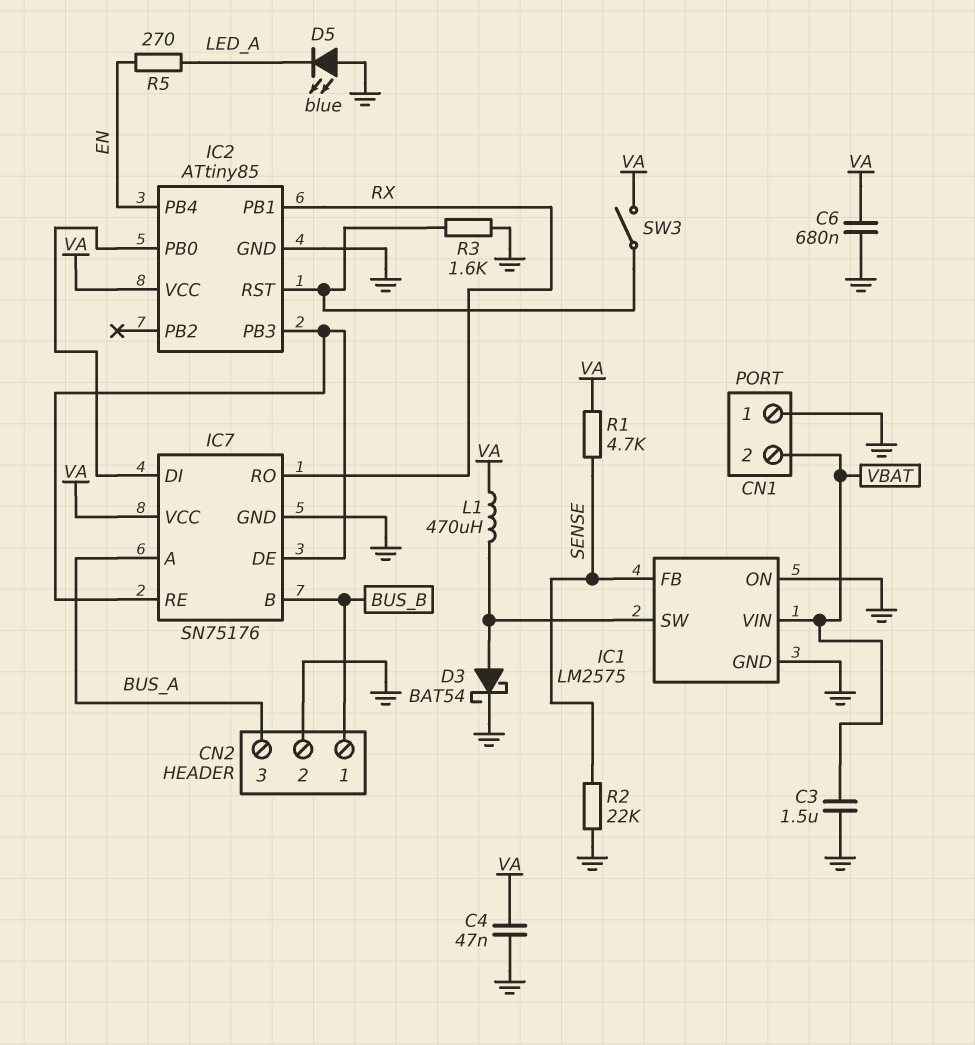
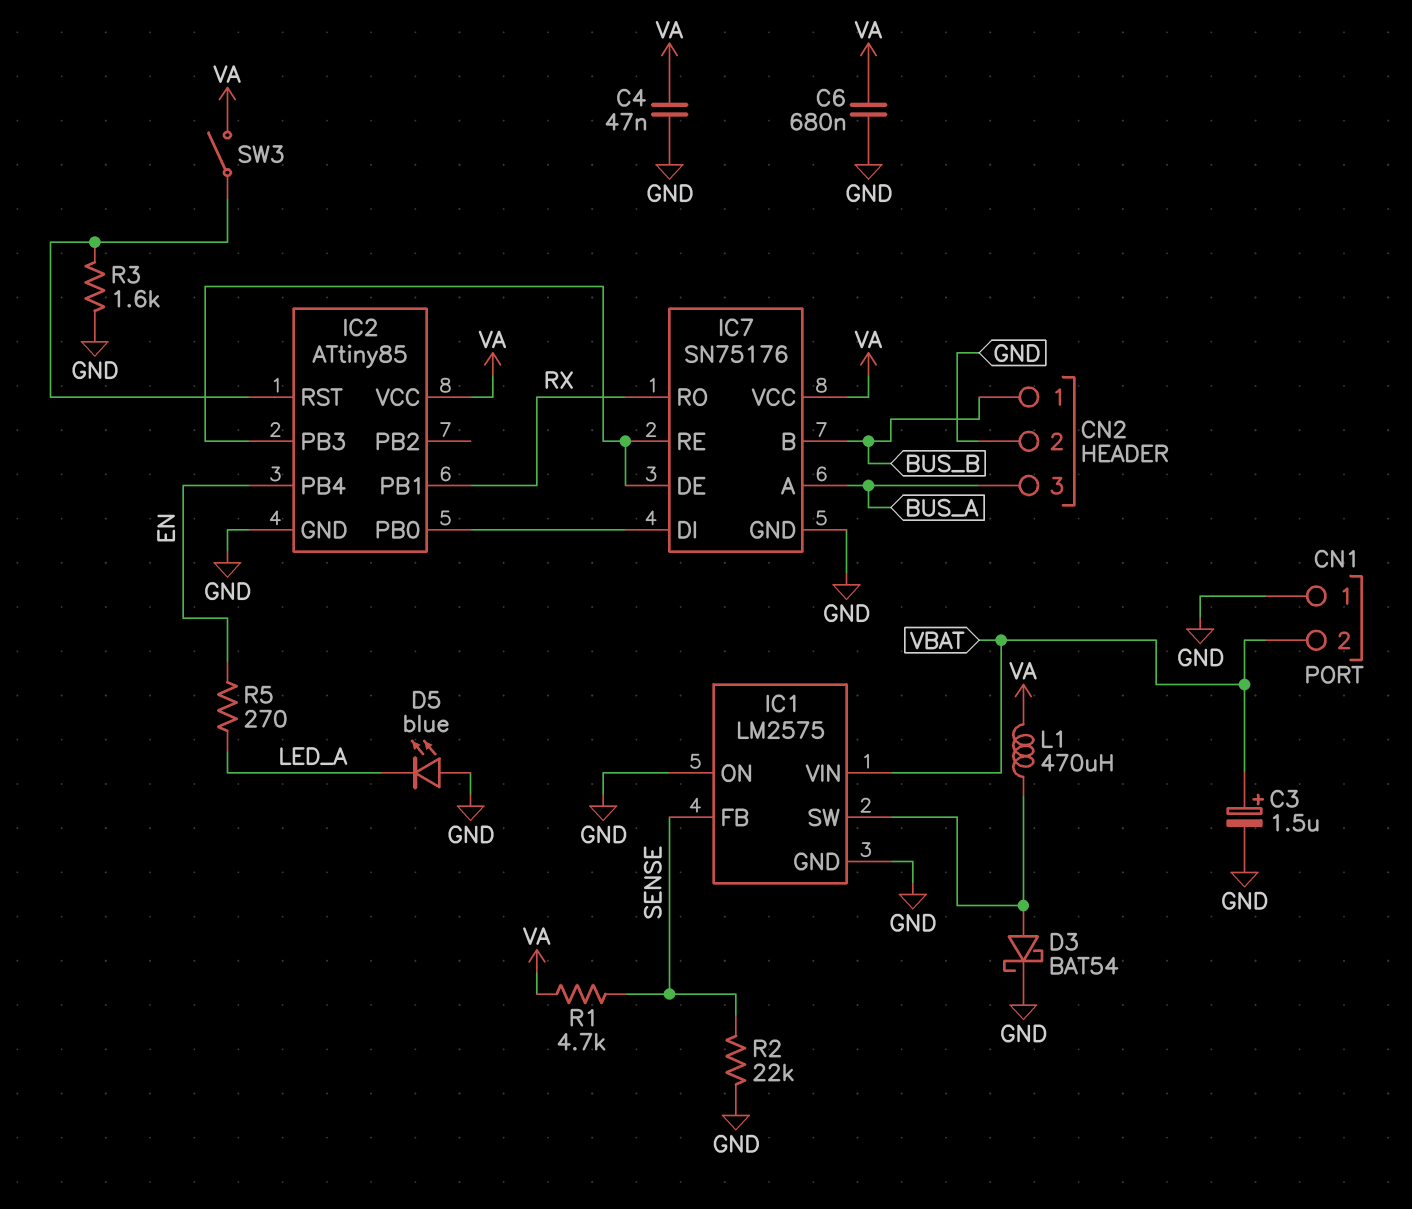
C3: 1.5uF (GND, VBAT) -> 1.5uF (plus VBAT, minus GND)

